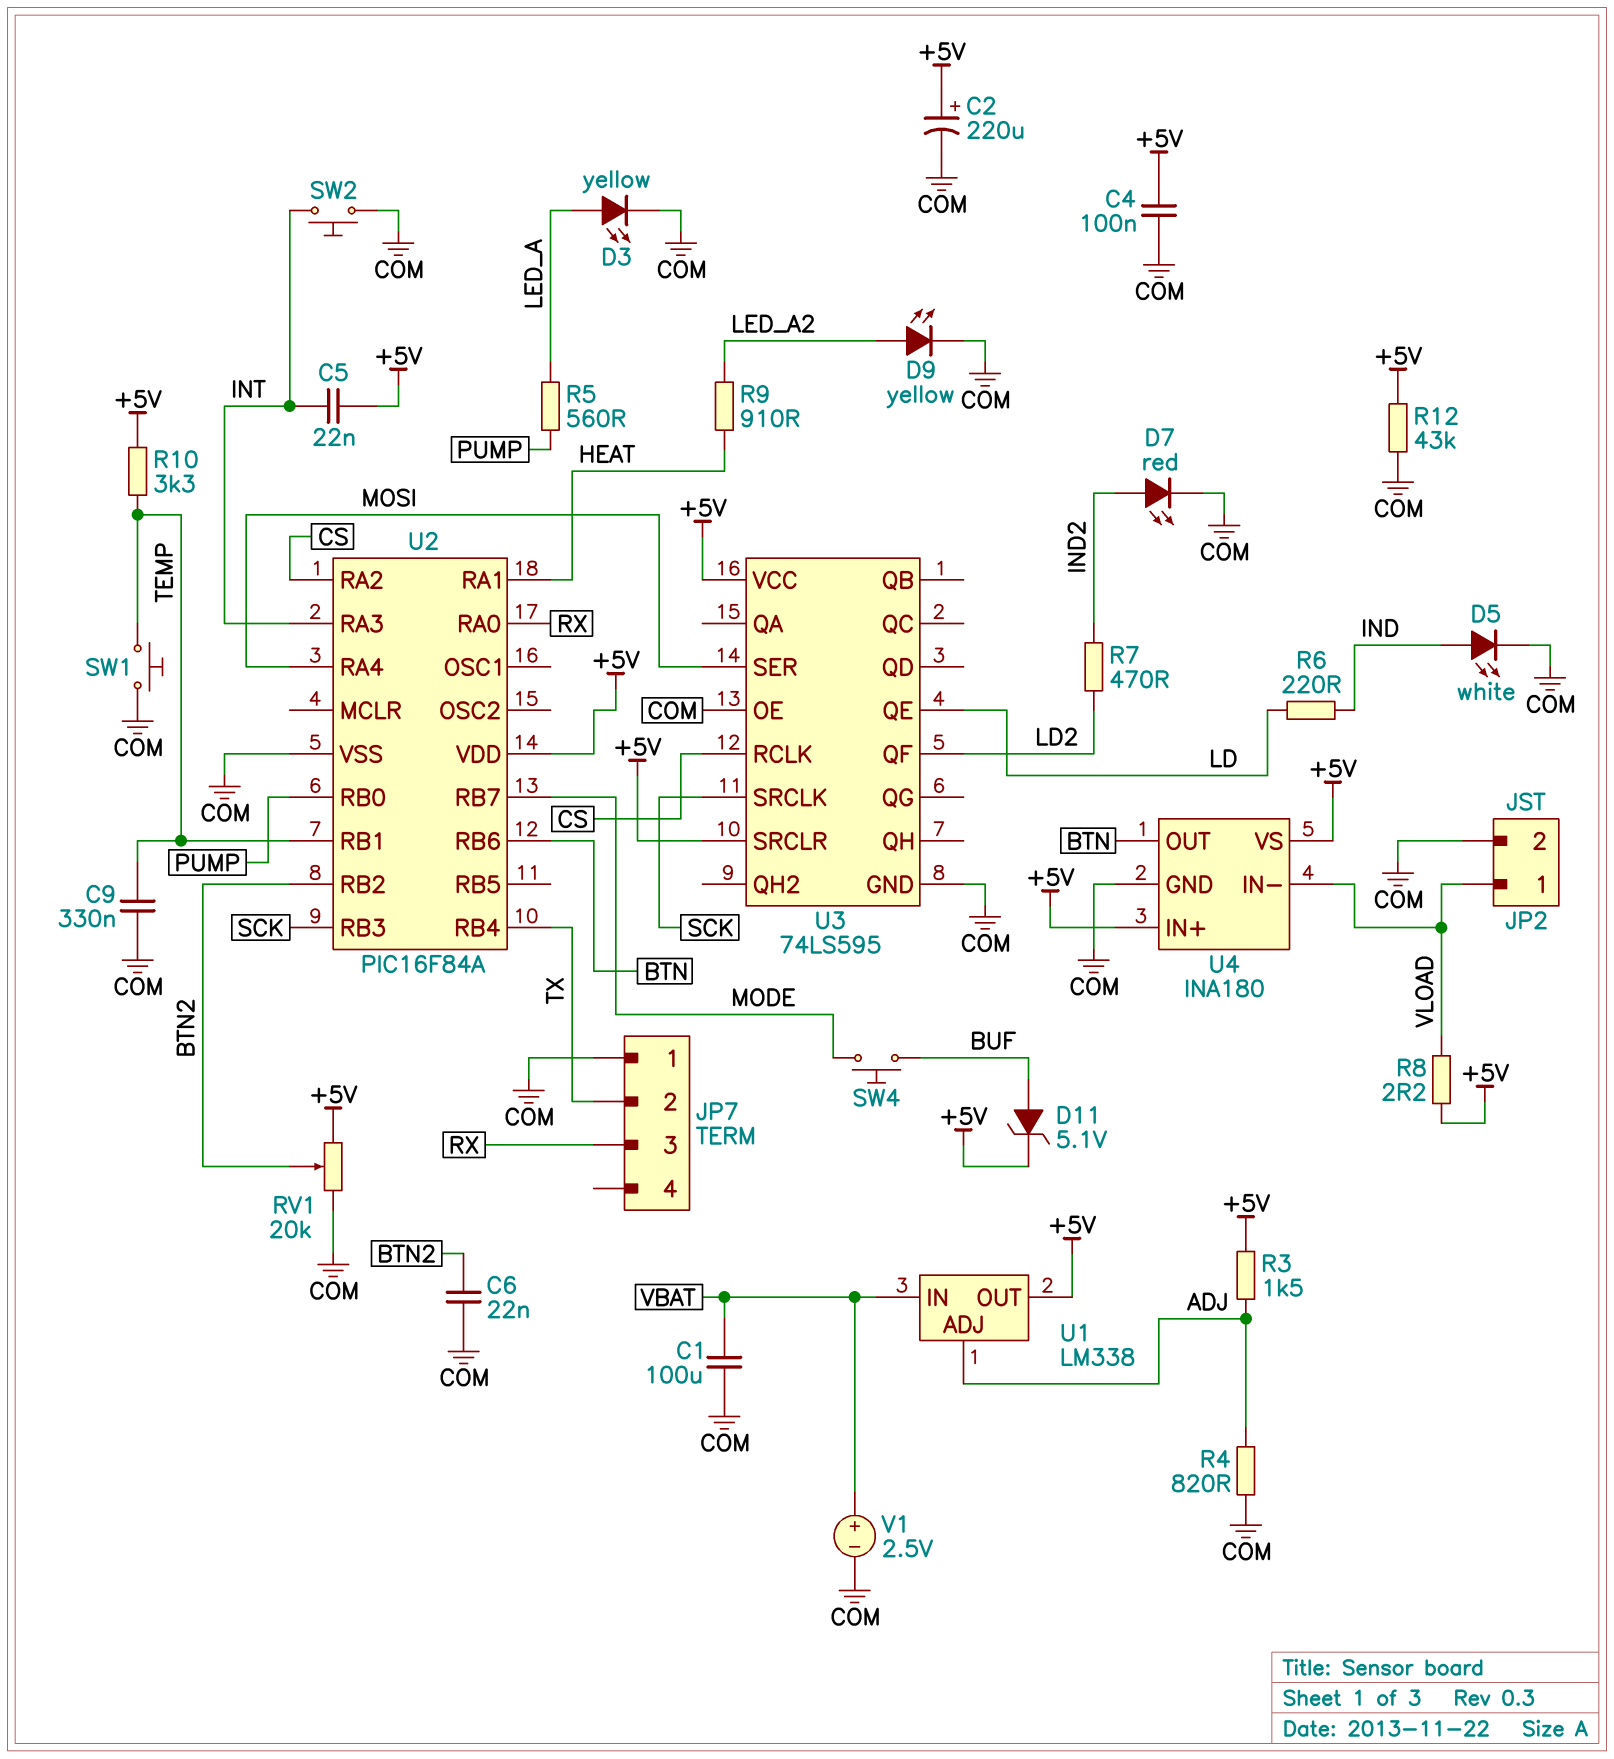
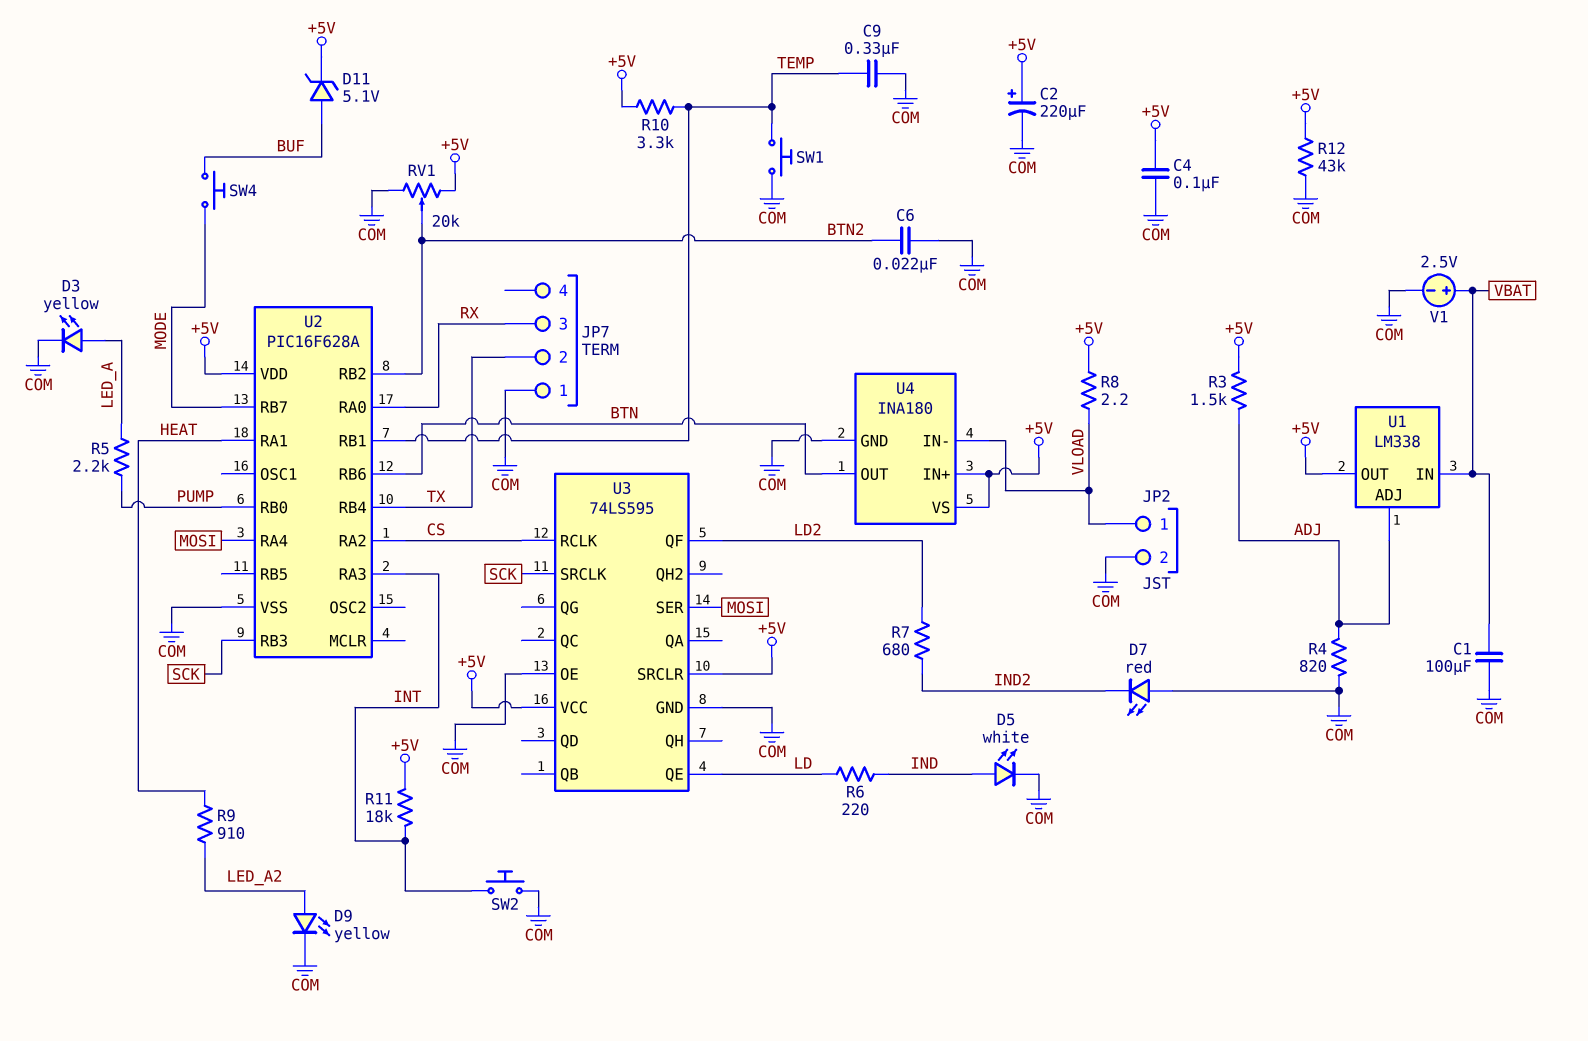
C5: 22nF (+5V, INT) -> none
D7: LED red (A IND2, K COM) -> LED red (A COM, K IND2)
R5: 560 (LED_A, PUMP) -> 2.2k (LED_A, PUMP)
R7: 470 (IND2, LD2) -> 680 (IND2, LD2)
R11: none -> 18k (+5V, INT)
U2: PIC16F84A -> PIC16F628A

